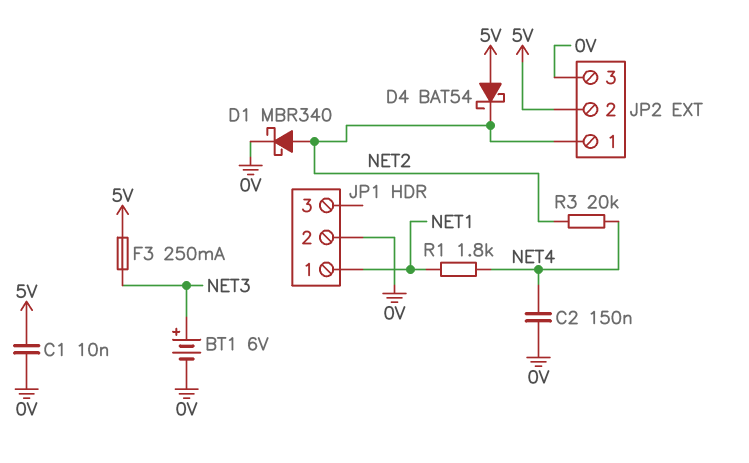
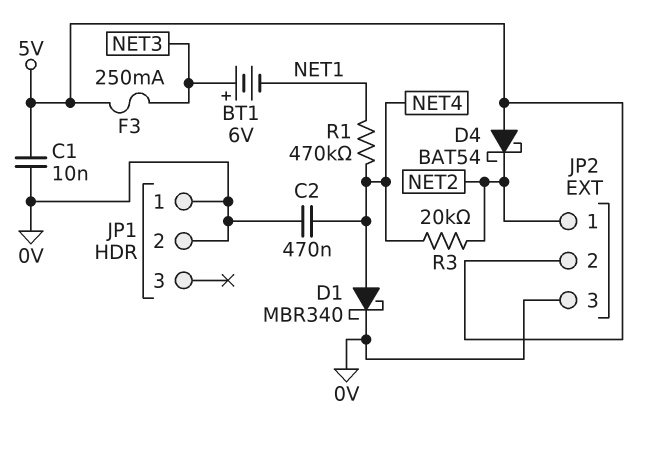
BT1: 6V (plus NET3, minus 0V) -> 6V (plus NET3, minus NET1)
C2: 150nF (0V, NET4) -> 470nF (0V, NET4)
D1: schottky MBR340 (A NET2, K 0V) -> schottky MBR340 (A NET4, K 0V)
JP1 pin 1: NET1 -> 0V
R1: 1.8k (NET1, NET4) -> 470k (NET1, NET4)

